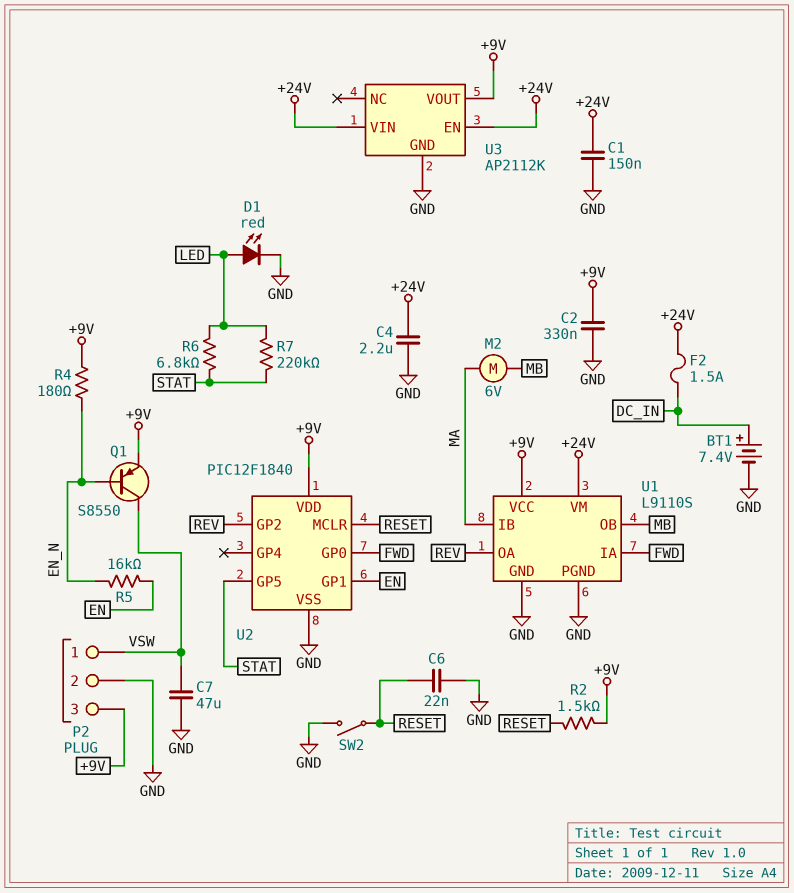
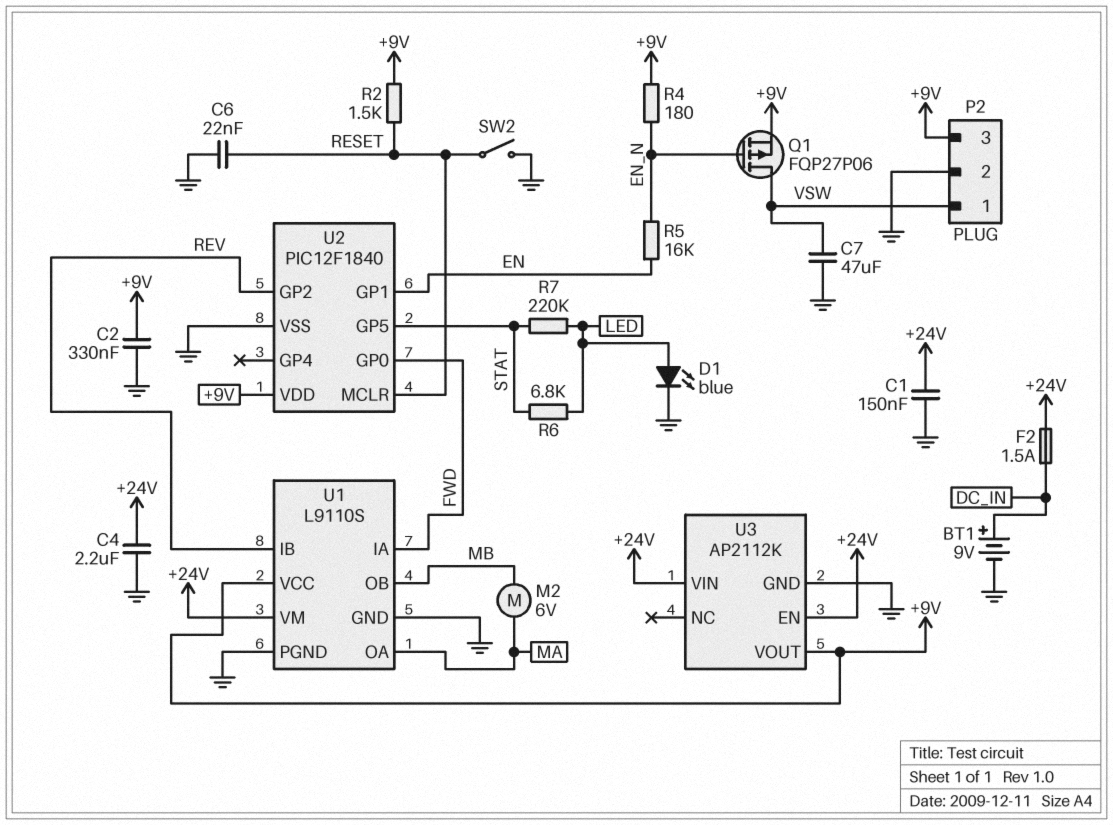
BT1: 7.4V (plus DC_IN, minus GND) -> 9V (plus DC_IN, minus GND)
D1: LED red (A LED, K GND) -> LED blue (A LED, K GND)
Q1: PNP S8550 (B EN_N, C VSW, E +9V) -> PMOS FQP27P06 (G EN_N, D VSW, S +9V)
U1 pin IB: MA -> REV
U1 pin OA: REV -> MA

